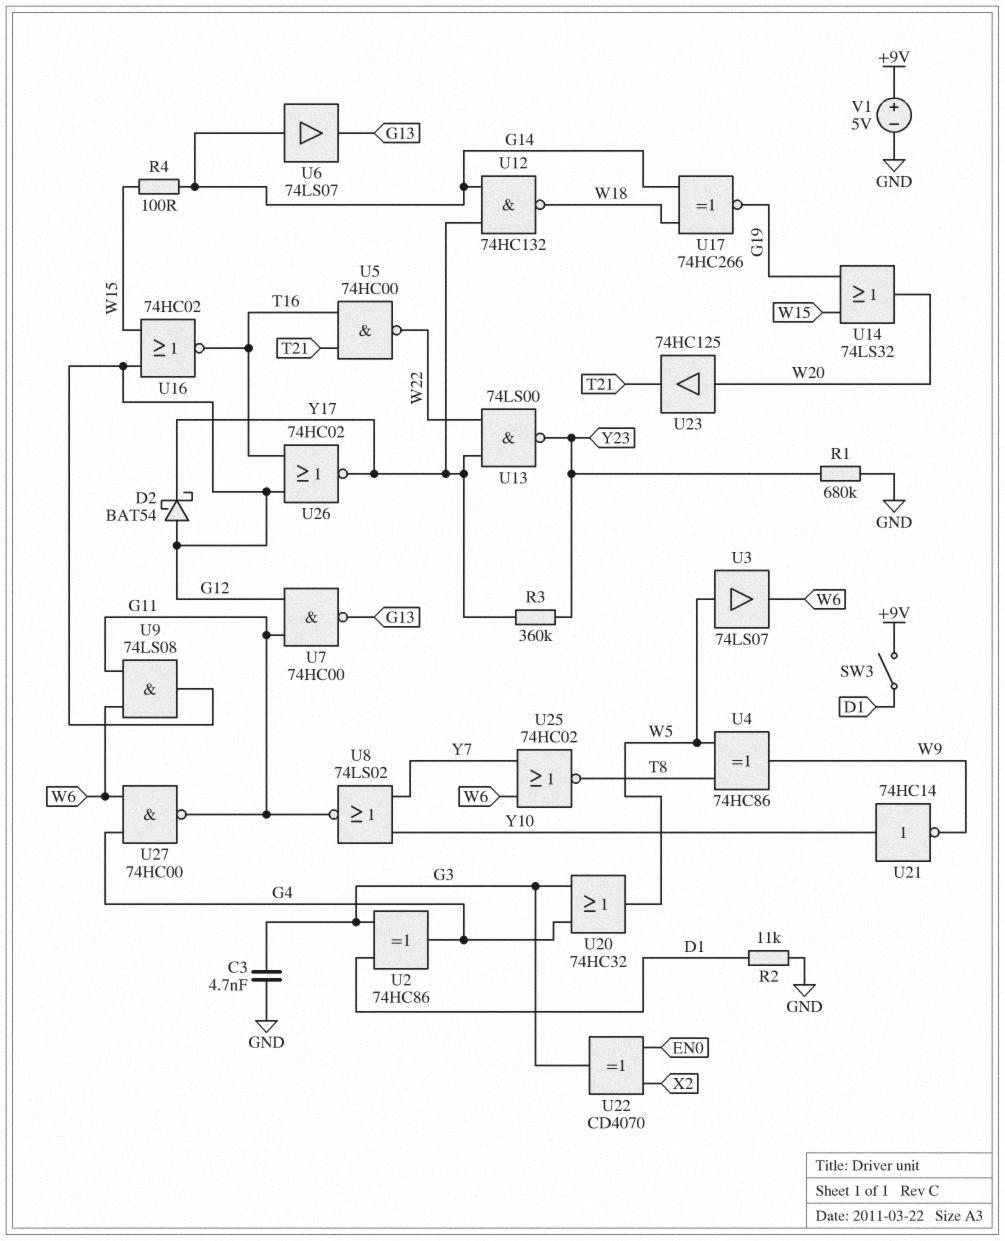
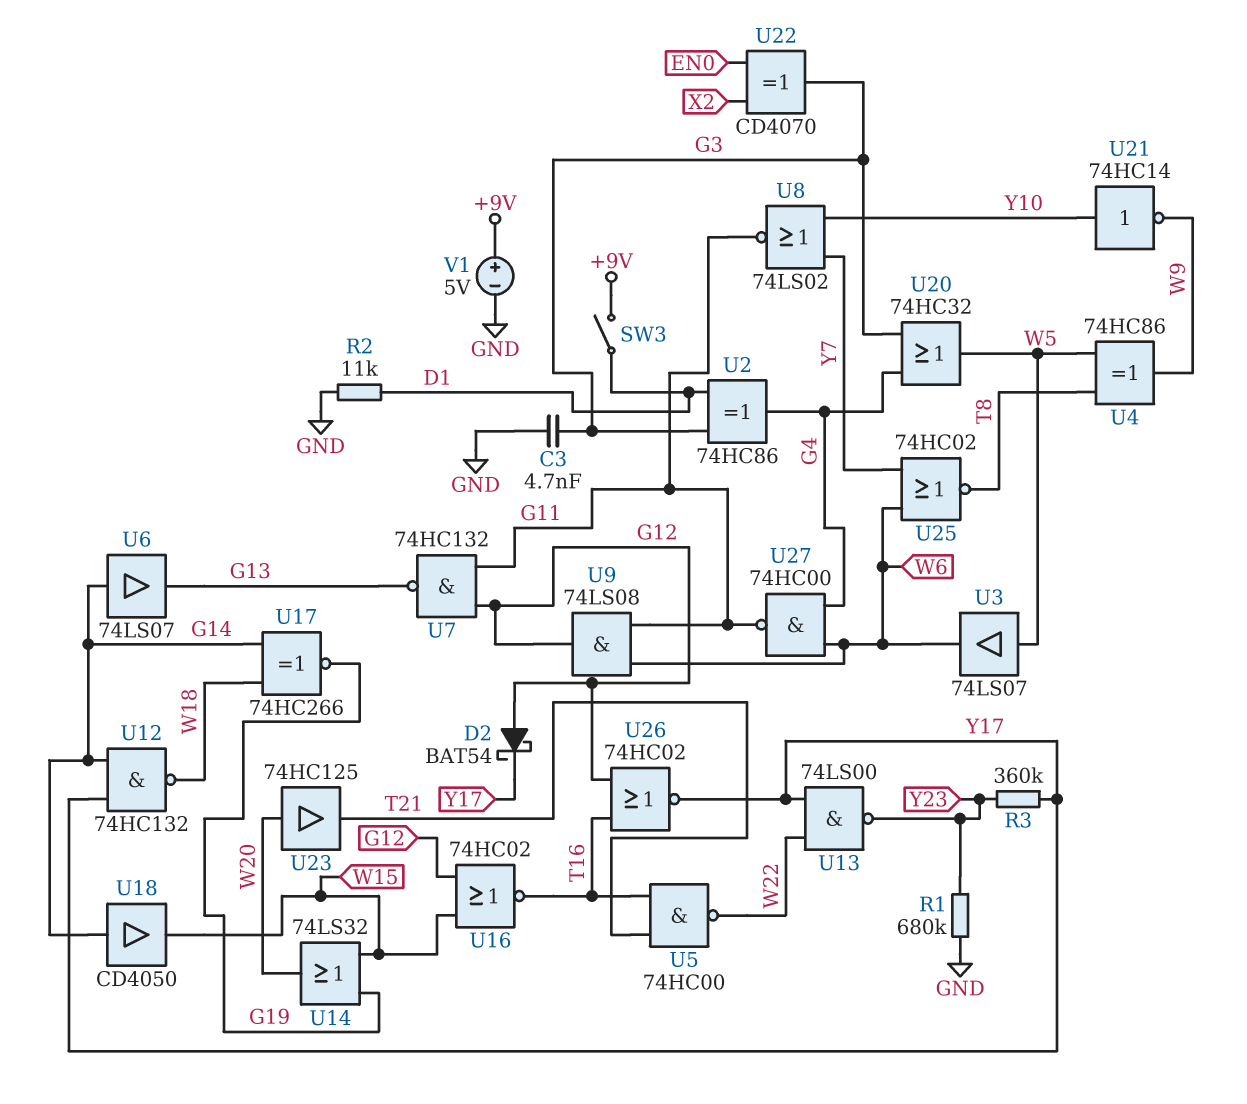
R4: 100 (G14, W15) -> none
U7: NAND 74HC00 (in G11, in G12, out G13) -> NAND 74HC132 (in G11, in G12, out G13)
U18: none -> buffer CD4050 (in G14, out W15)

